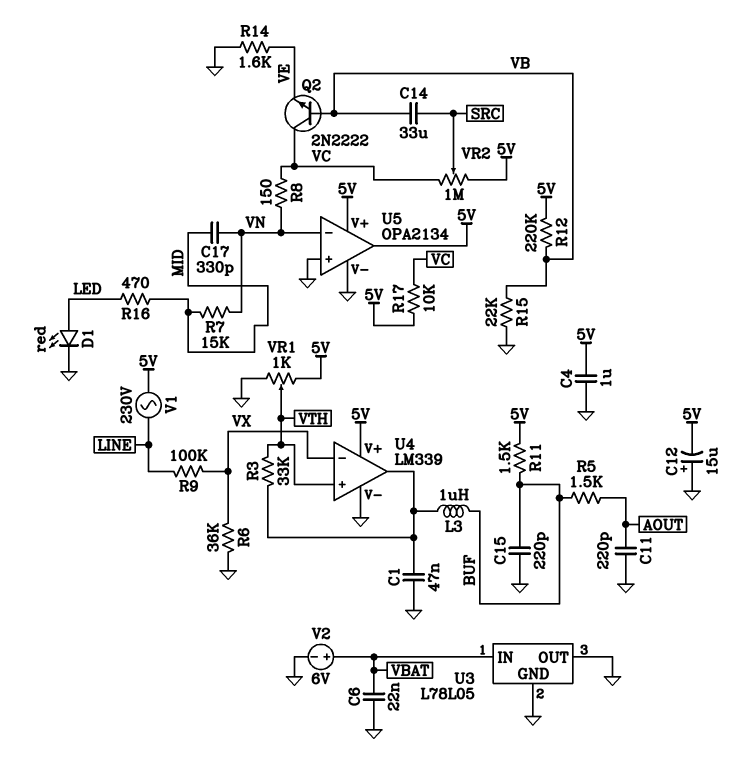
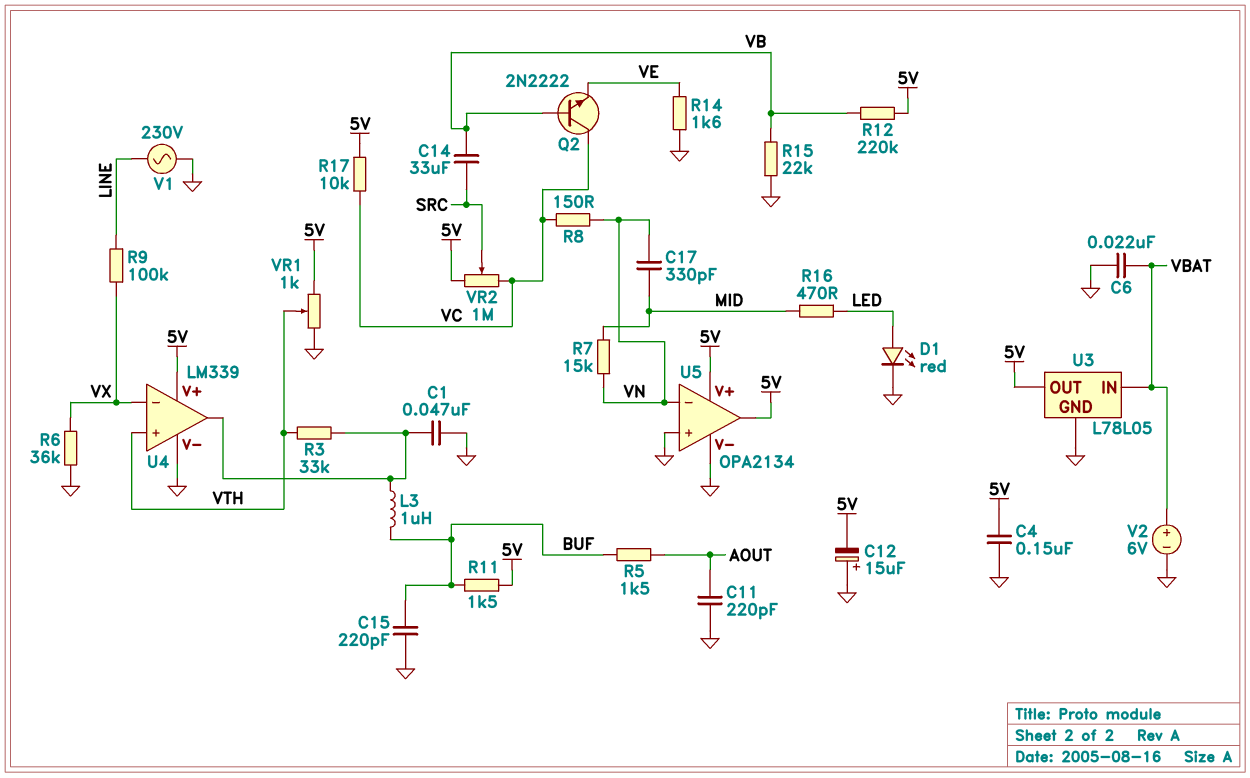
C4: 1uF (5V, GND) -> 150nF (5V, GND)
U3 pin OUT: GND -> 5V
V1: AC 230V (5V, LINE) -> AC 230V (GND, LINE)

